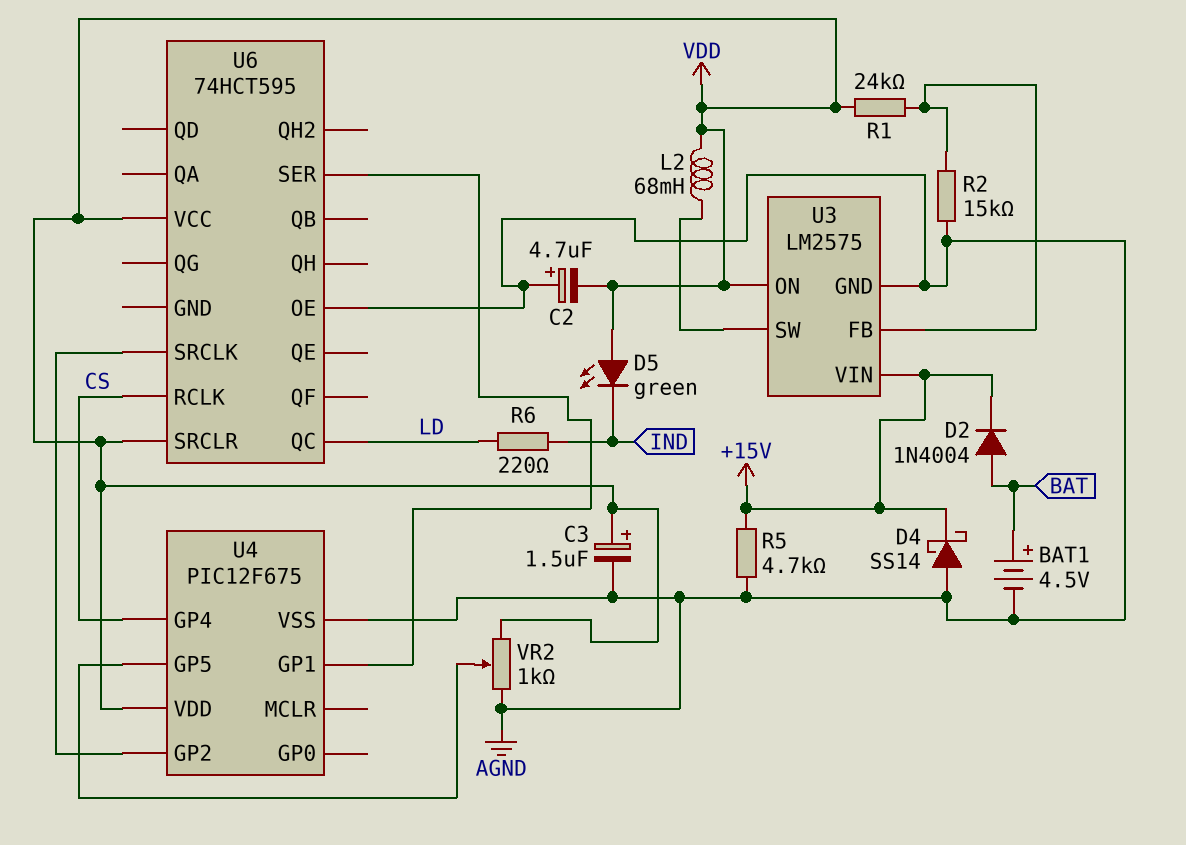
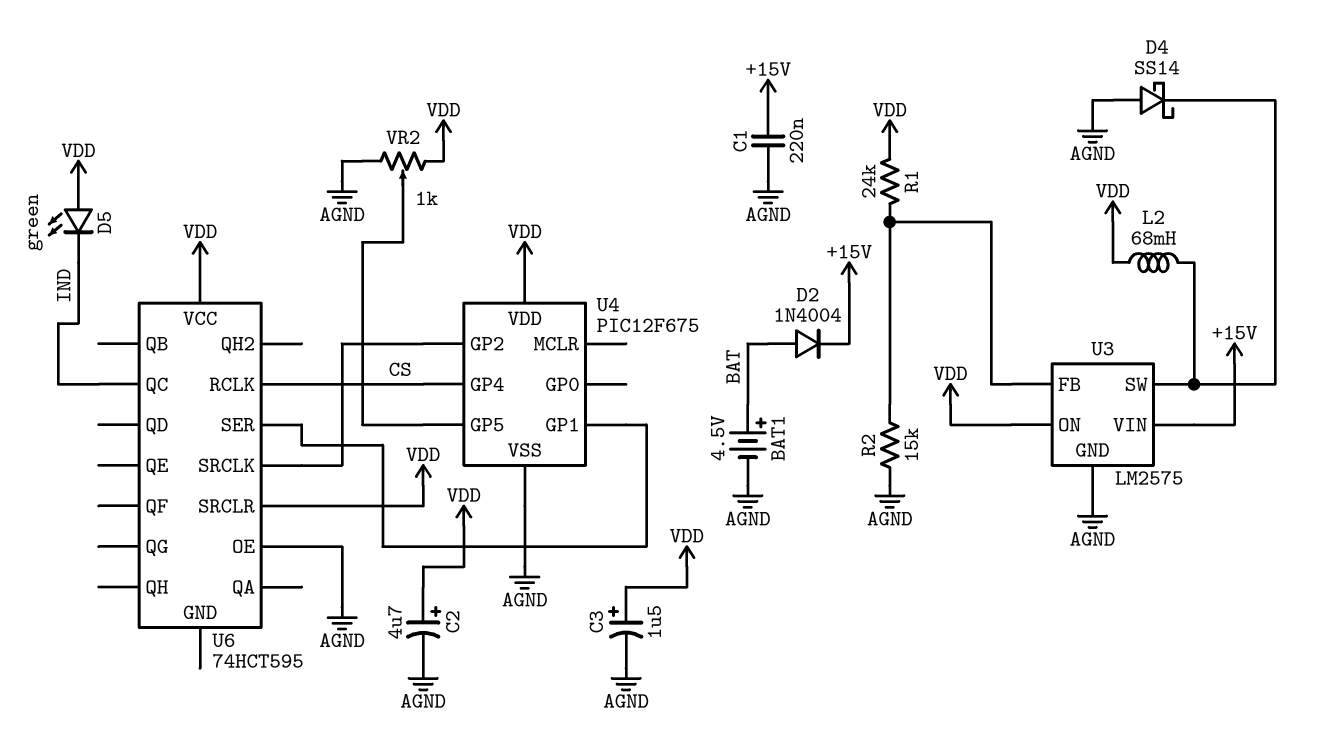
C1: none -> 220nF (+15V, AGND)
C2: 4.7uF (plus AGND, minus VDD) -> 4.7uF (plus VDD, minus AGND)
D4: schottky SS14 (A AGND, K +15V) -> schottky SS14 (A AGND, K U3/SW)
R5: 4.7k (+15V, AGND) -> none
R6: 220 (IND, LD) -> none
U6 pin QC: LD -> IND

